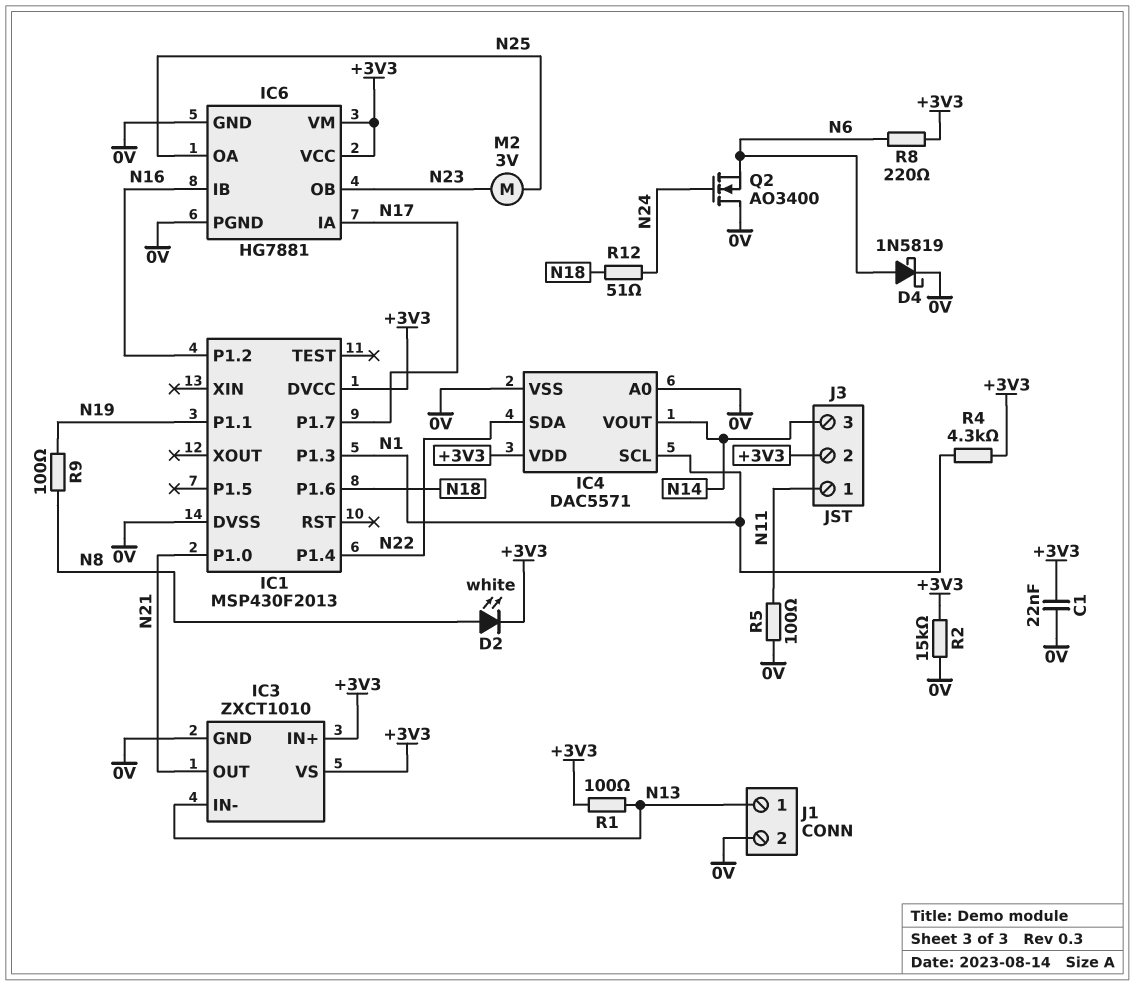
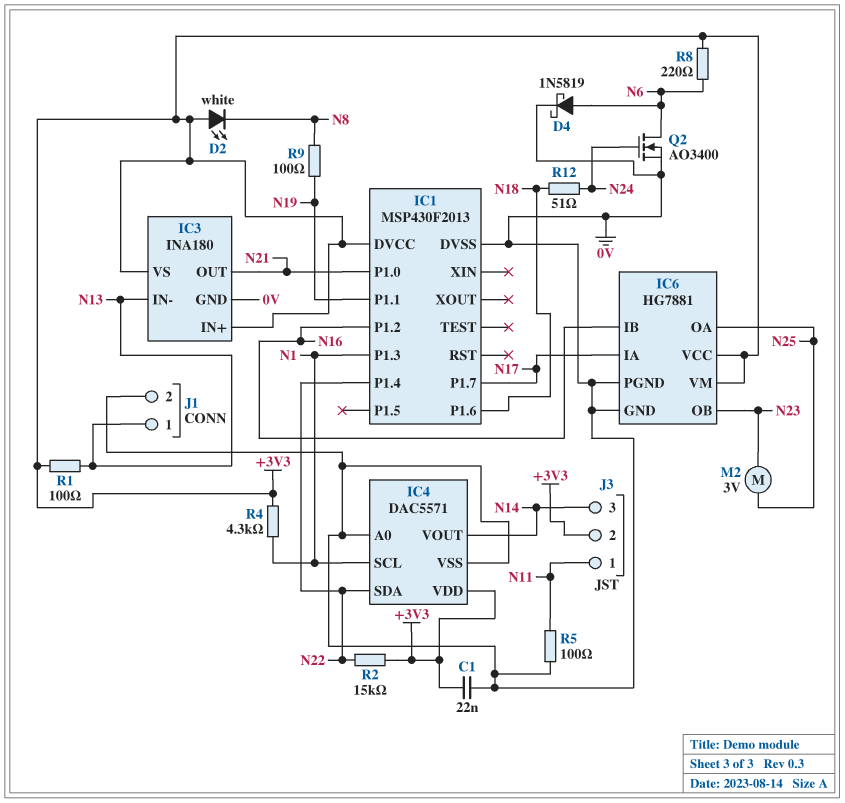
D2: LED white (A N8, K +3V3) -> LED white (A +3V3, K N8)
IC3: ZXCT1010 -> INA180
Q2: NMOS AO3400 (G N24, D 0V, S N6) -> NMOS AO3400 (G N24, D N6, S 0V)
R2: 15k (+3V3, 0V) -> 15k (+3V3, N22)

